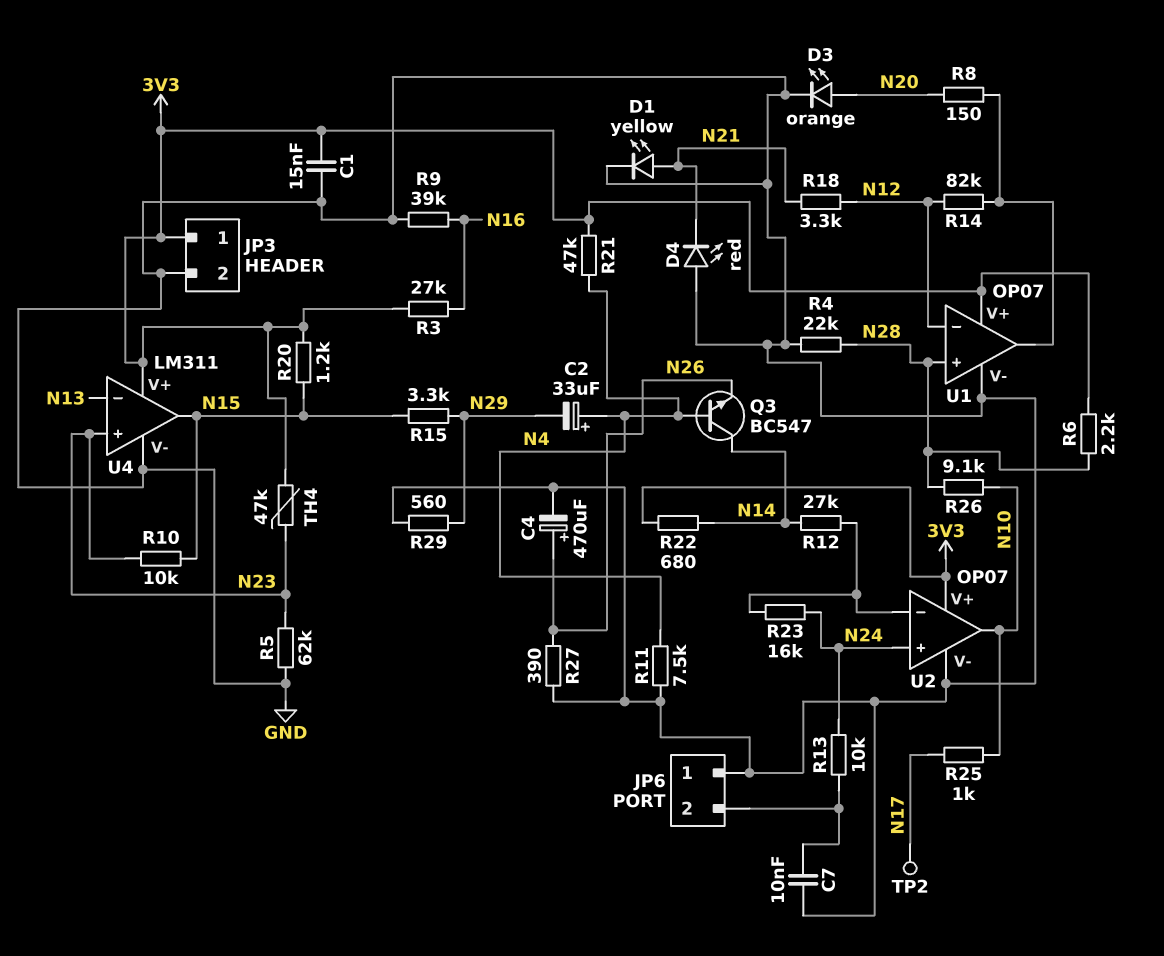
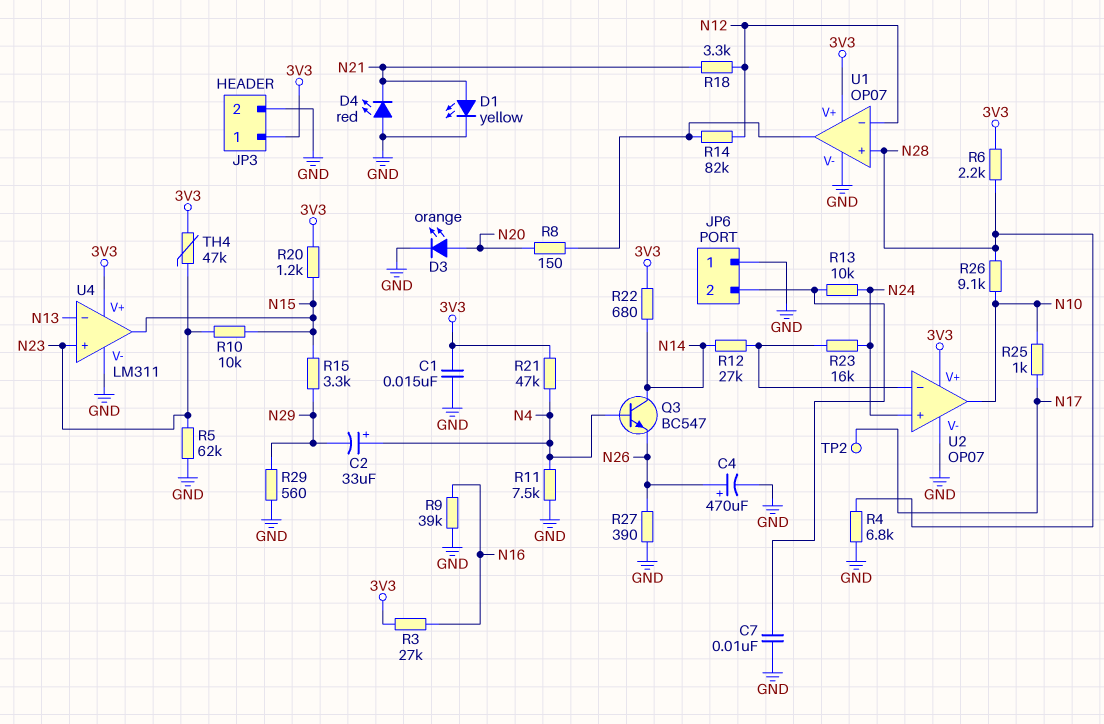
R4: 22k (GND, N28) -> 6.8k (GND, N28)

